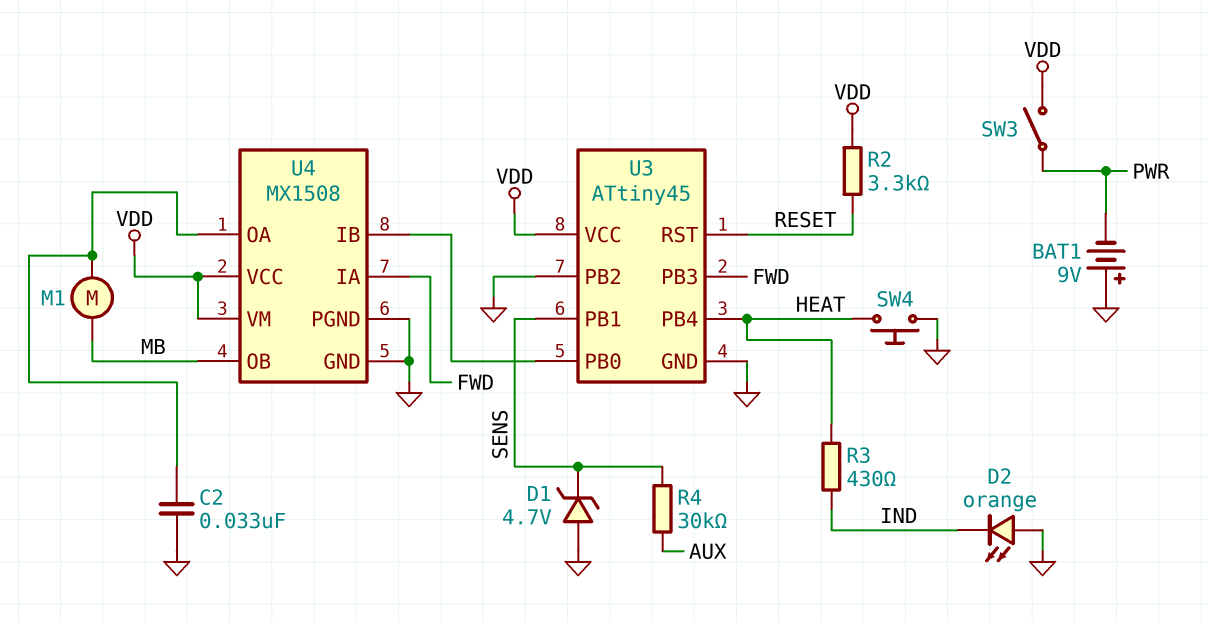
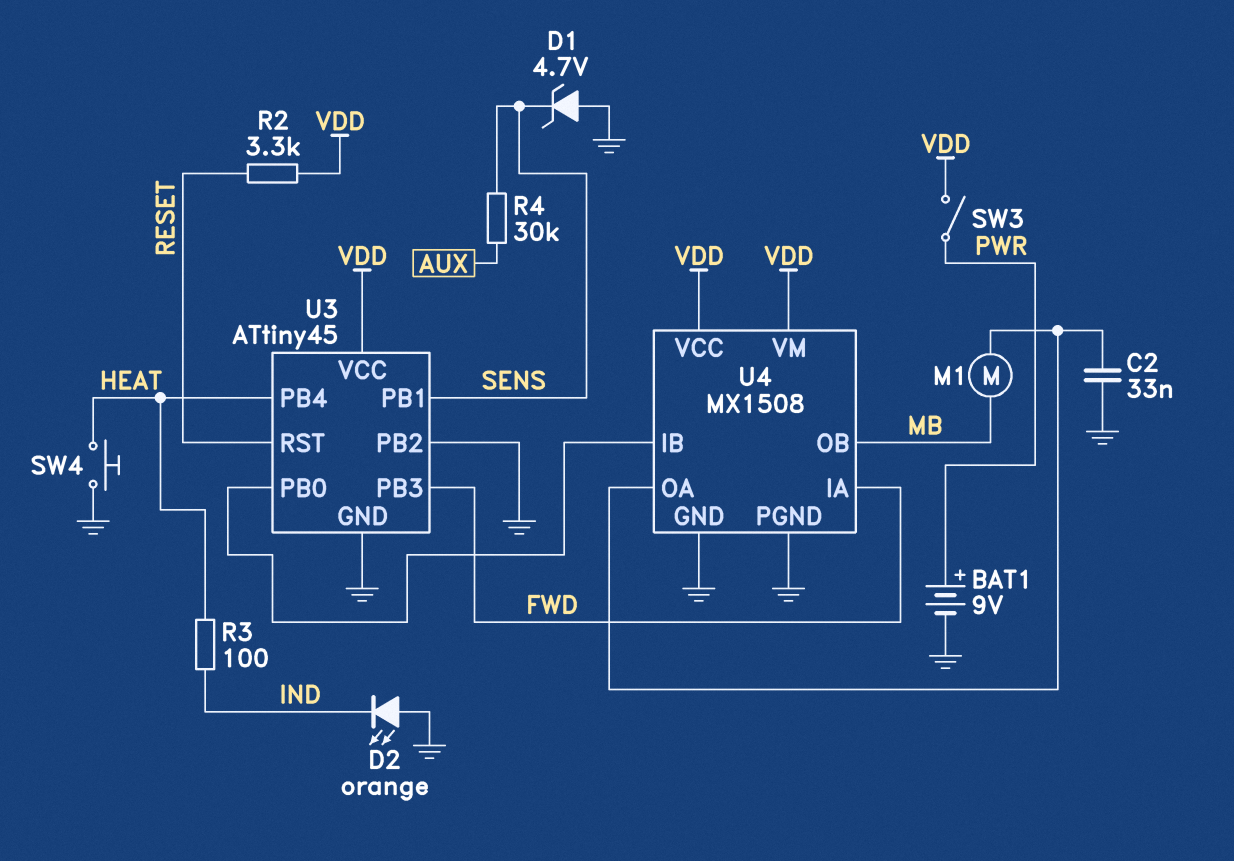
BAT1: 9V (plus GND, minus PWR) -> 9V (plus PWR, minus GND)
R3: 430 (HEAT, IND) -> 100 (HEAT, IND)

